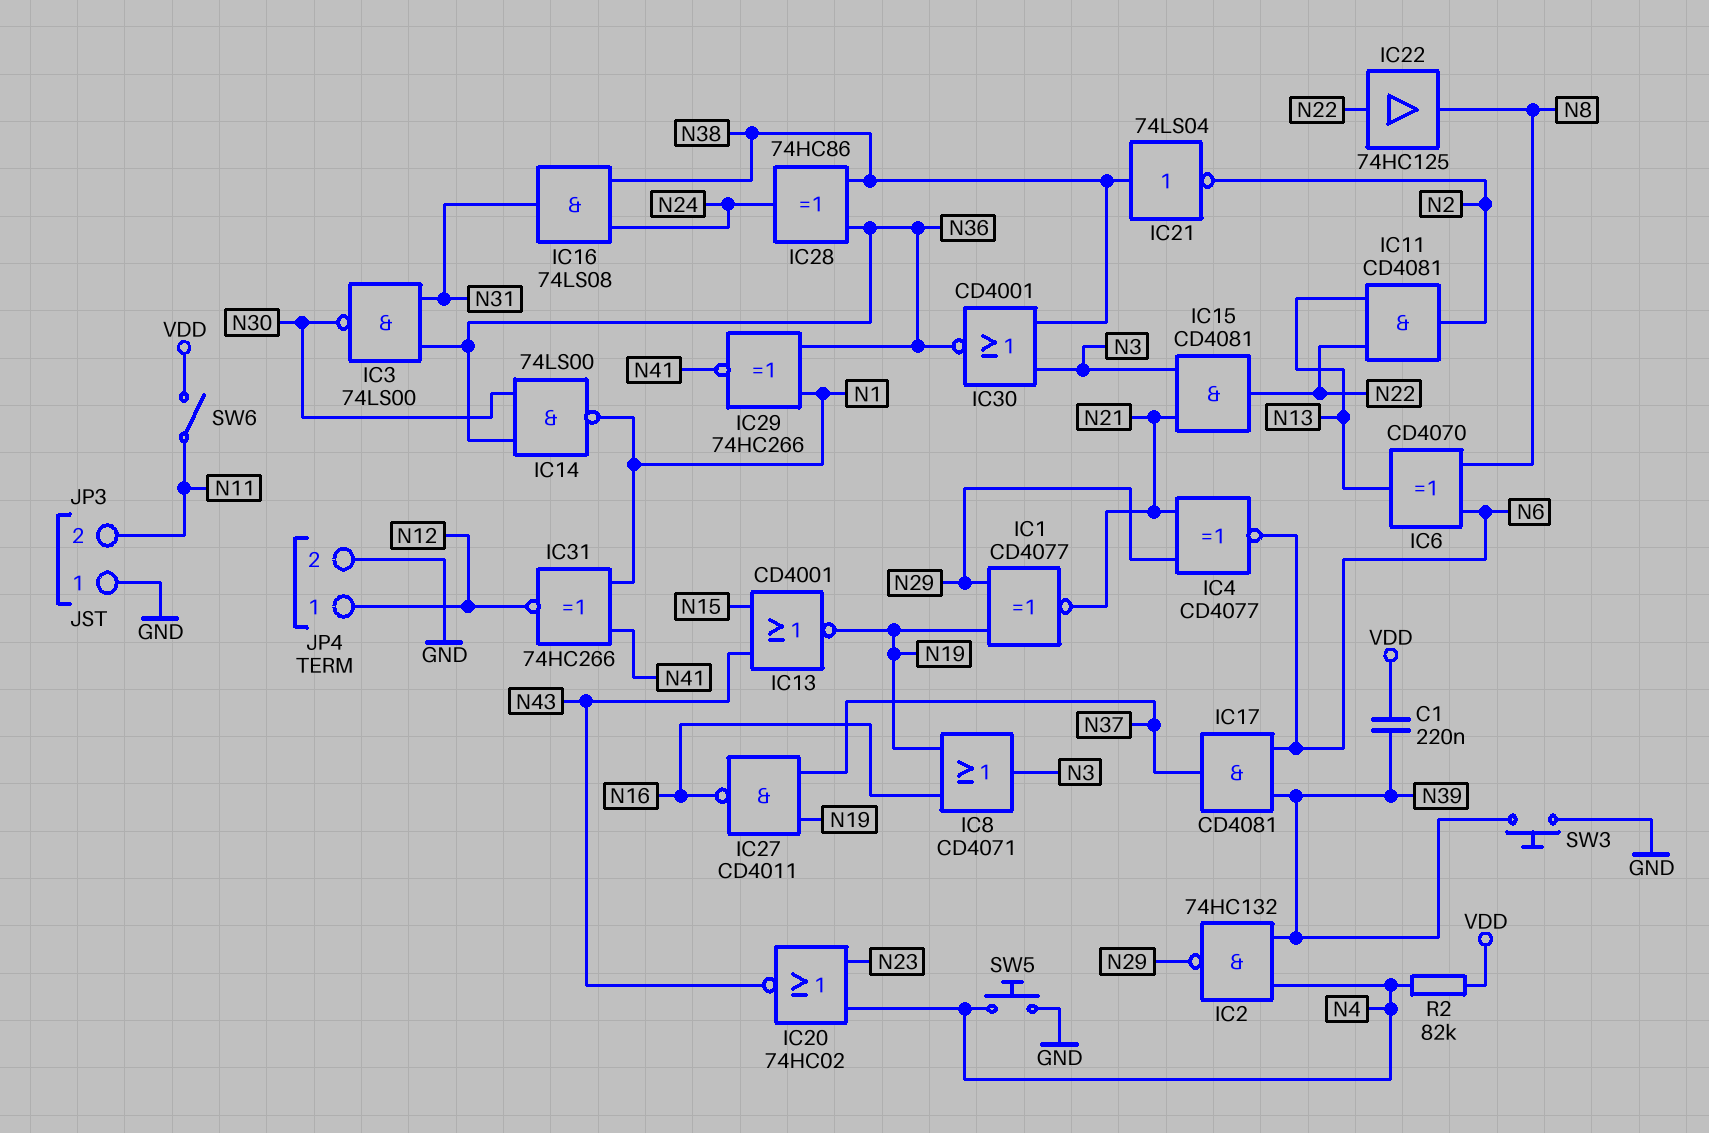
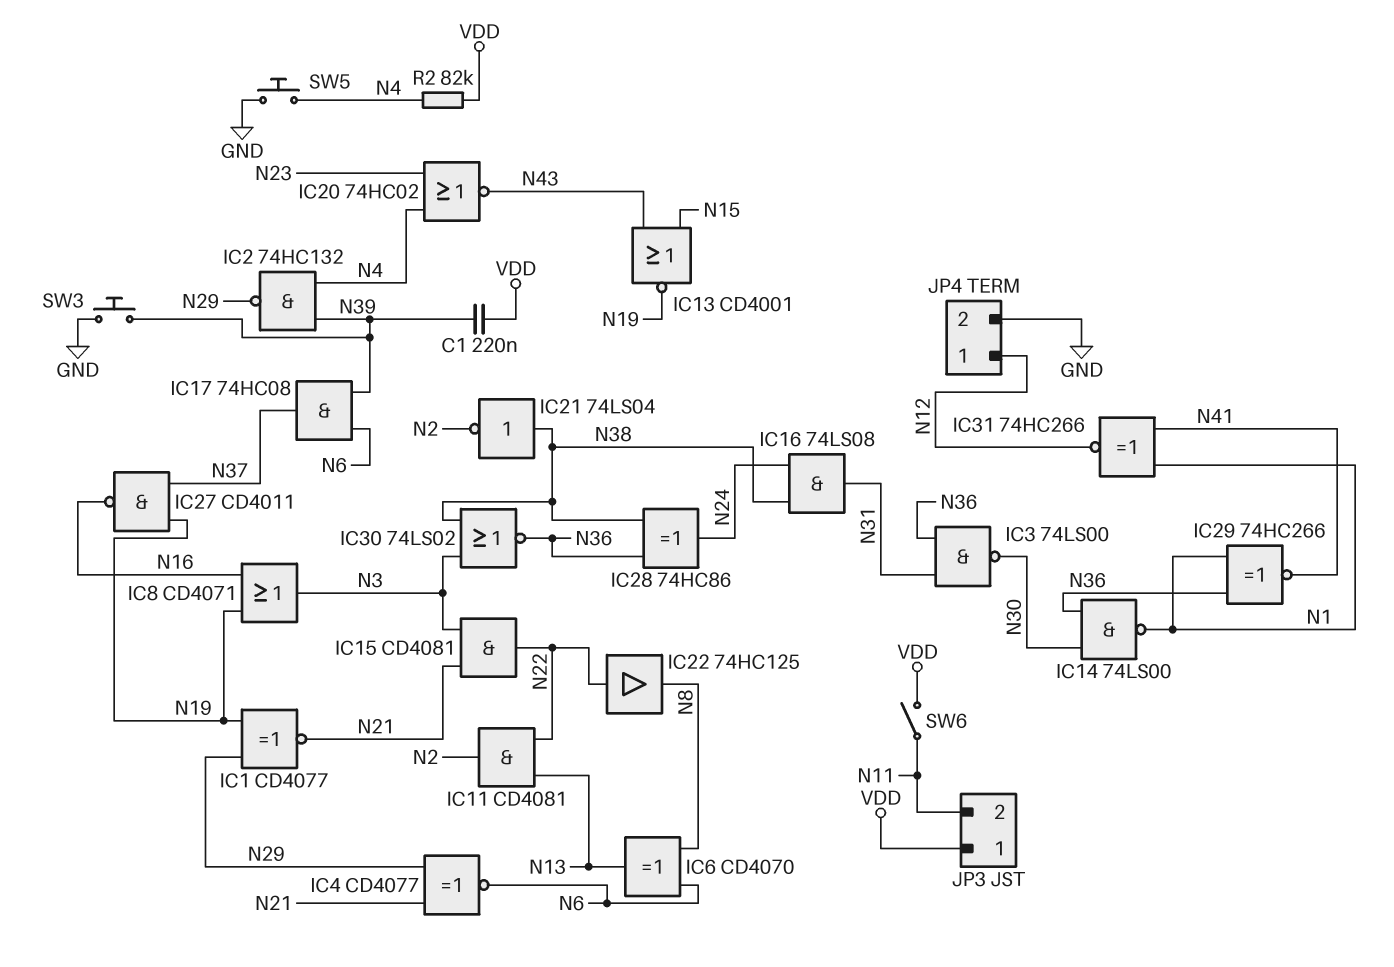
IC17: AND CD4081 (in N6, in N39, out N37) -> AND 74HC08 (in N6, in N39, out N37)
IC30: NOR CD4001 (in N3, in N38, out N36) -> NOR 74LS02 (in N3, in N38, out N36)
JP3 pin 1: GND -> VDD

